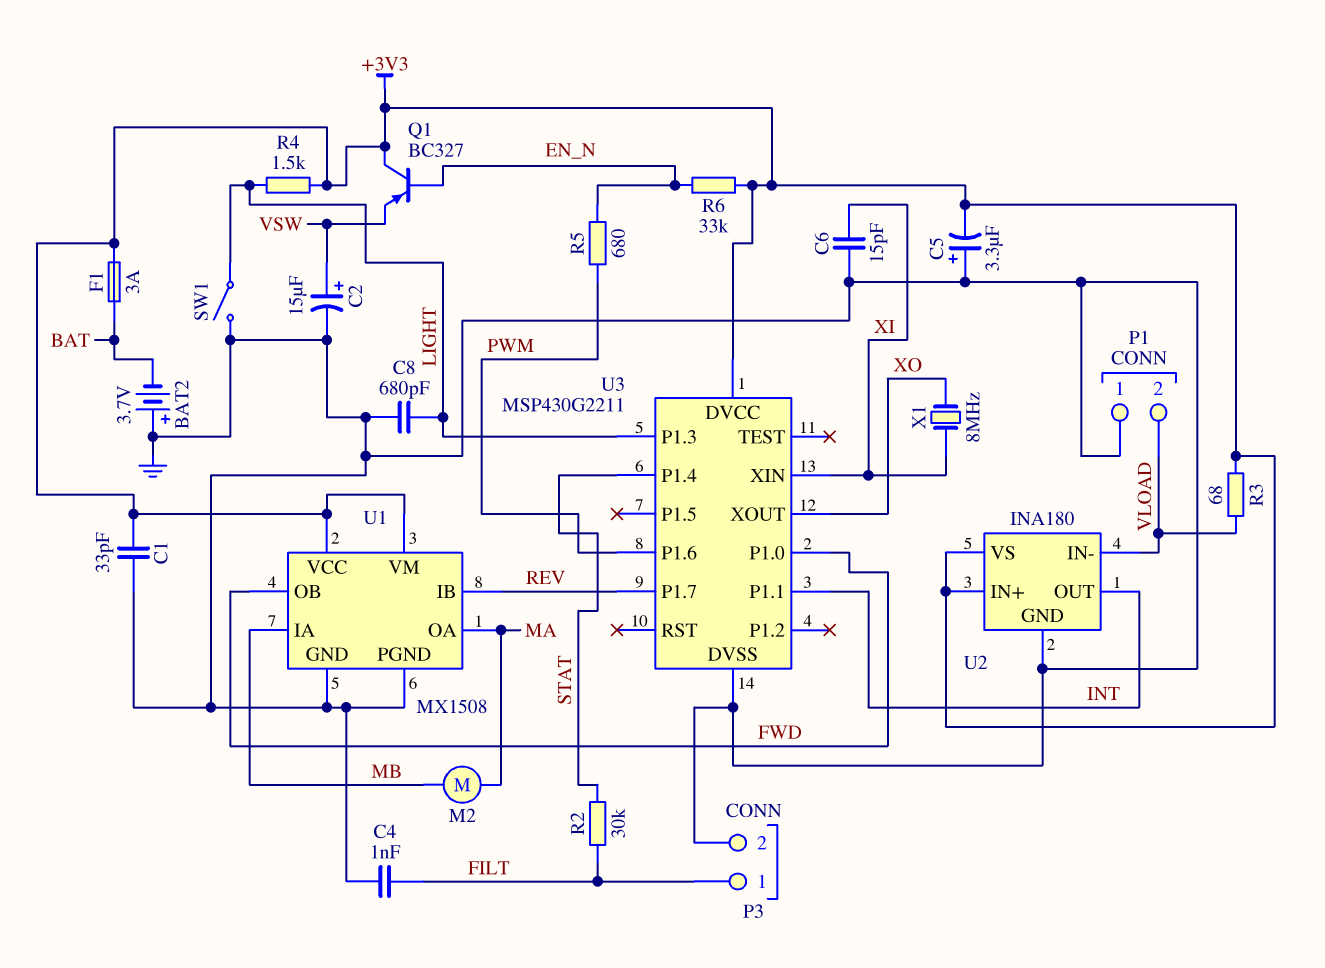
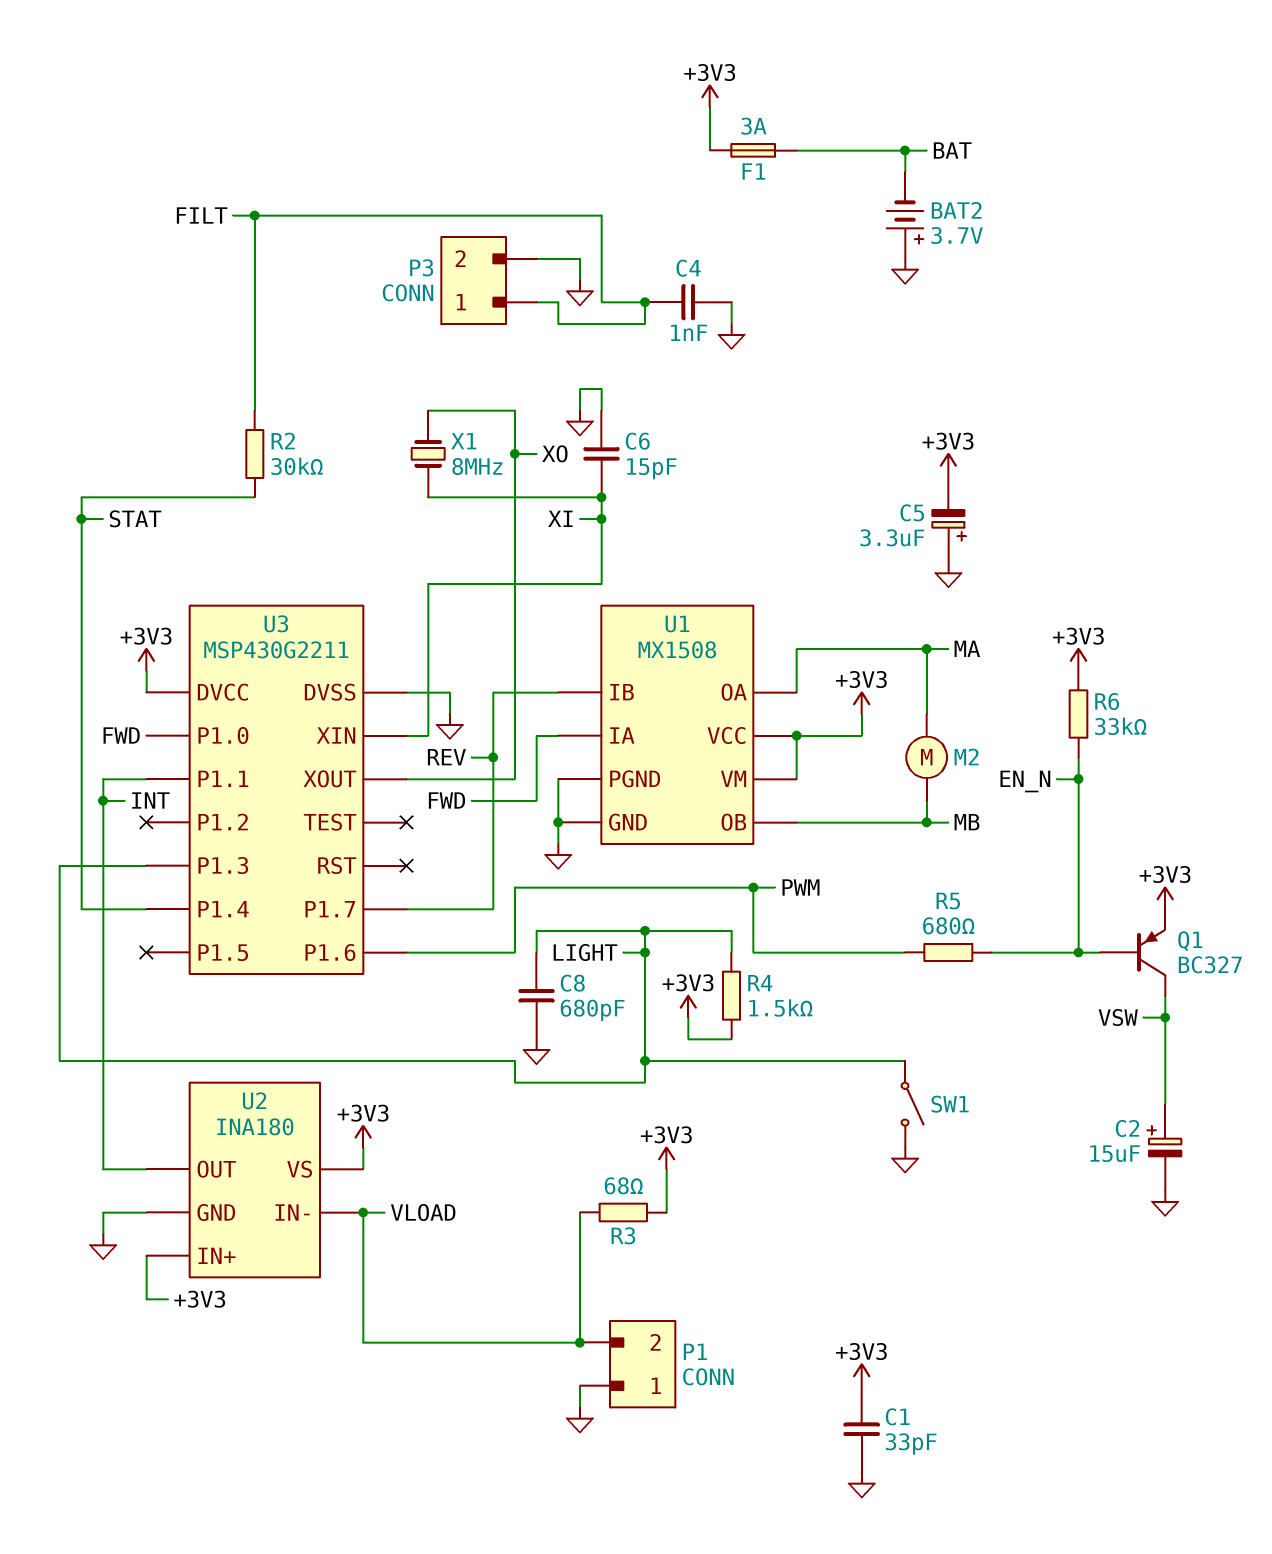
Q1: PNP BC327 (B EN_N, C +3V3, E VSW) -> PNP BC327 (B EN_N, C VSW, E +3V3)
U1 pin IA: MB -> FWD
U1 pin OB: FWD -> MB

